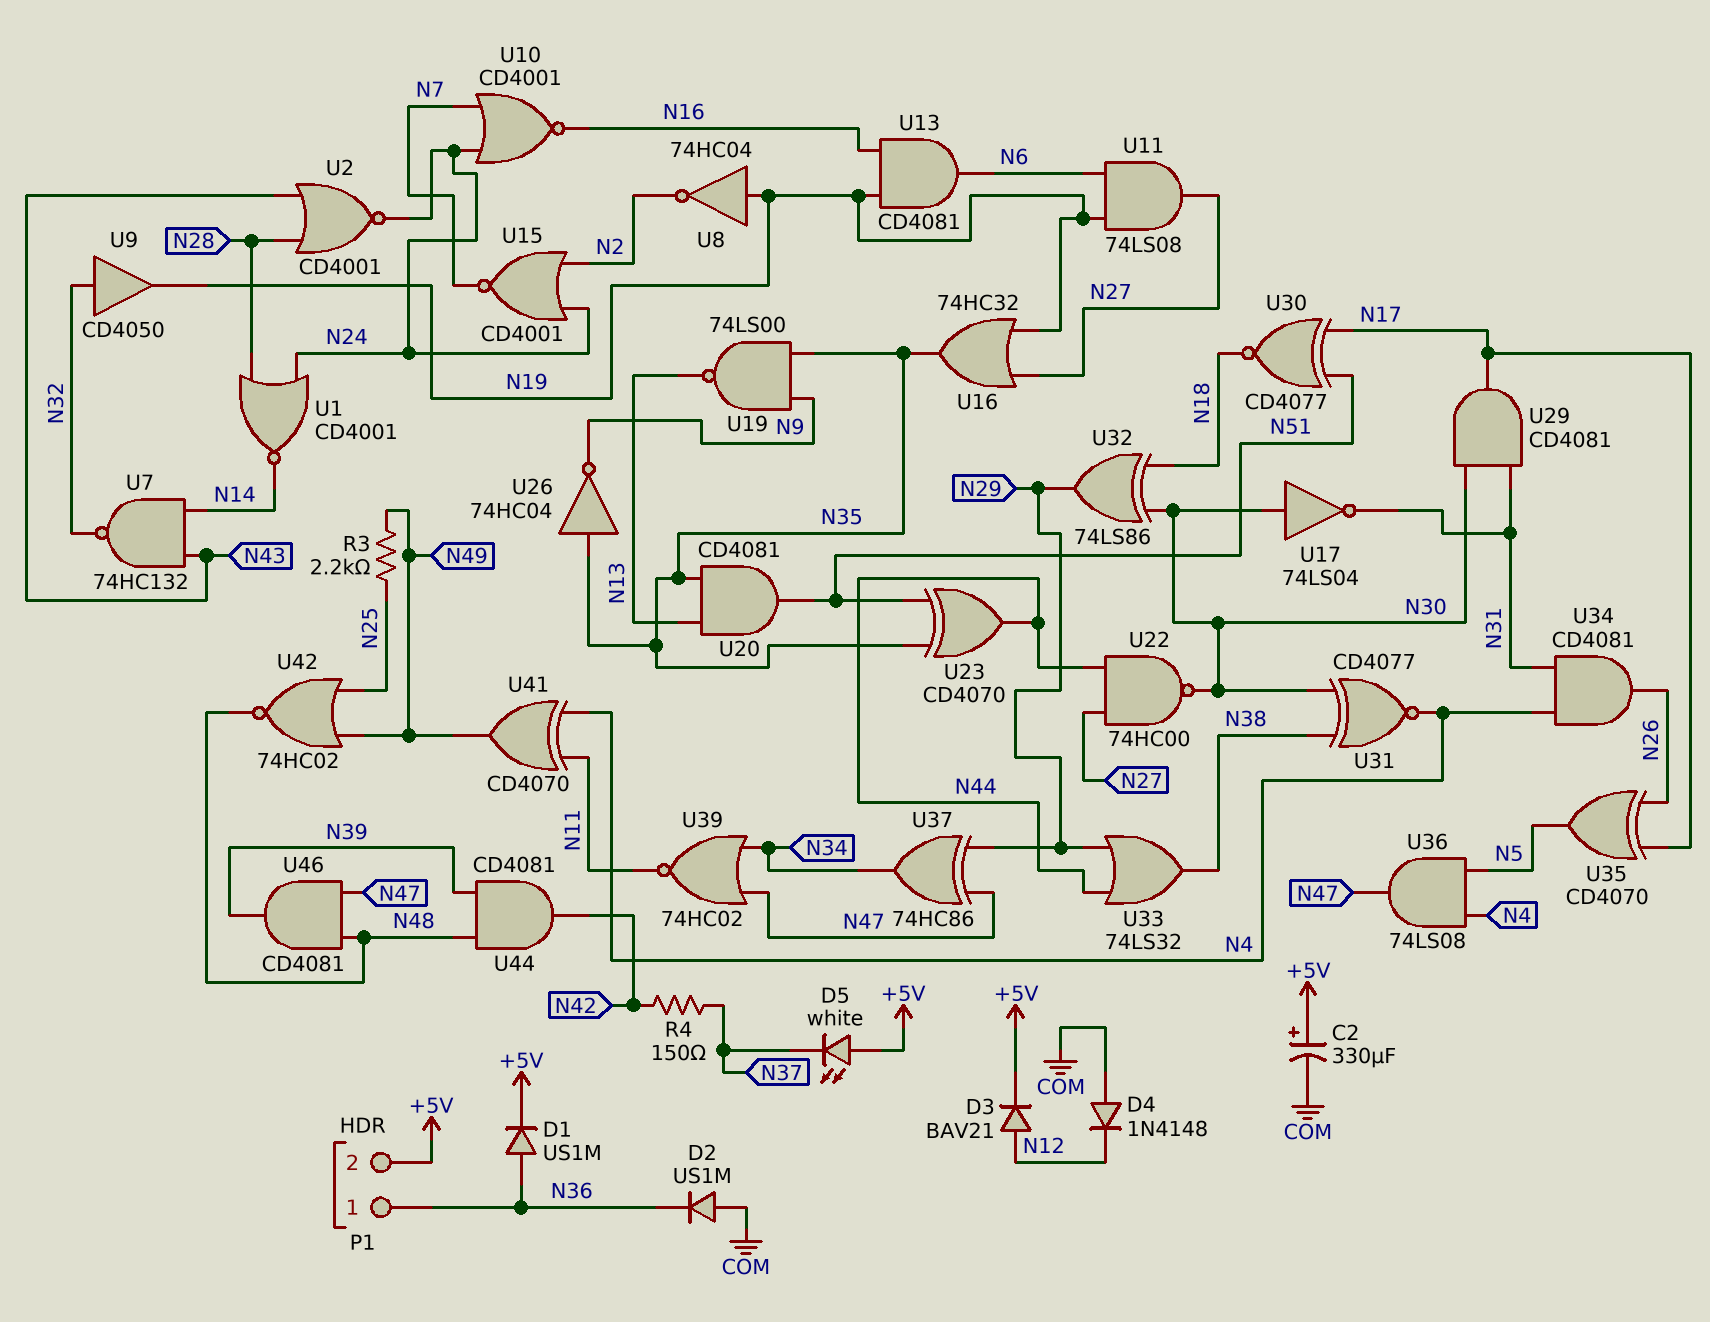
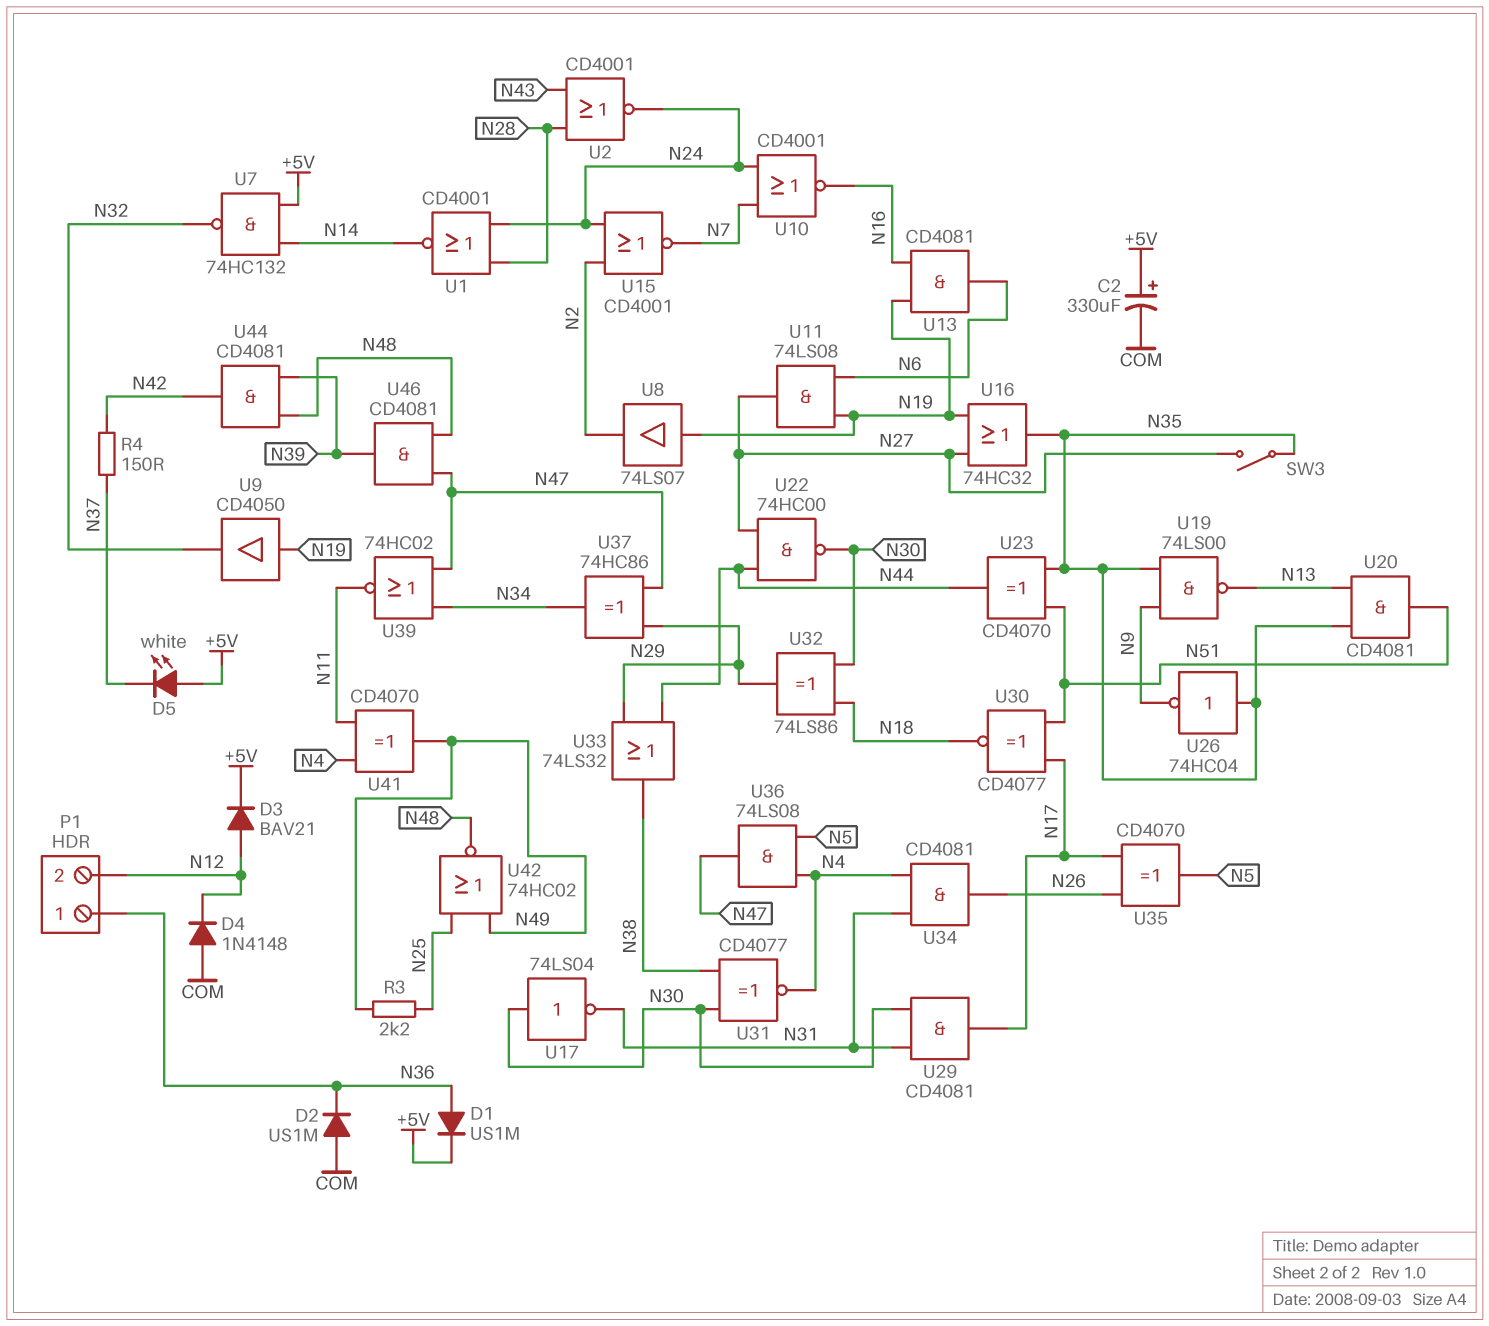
P1 pin 2: +5V -> N12
SW3: none -> switch (N27, N35)
U7: NAND 74HC132 (in N14, in N43, out N32) -> NAND 74HC132 (in +5V, in N14, out N32)
U8: NOT 74HC04 (in N19, out N2) -> buffer 74LS07 (in N19, out N2)
U9: buffer CD4050 (in N32, out N19) -> buffer CD4050 (in N19, out N32)

